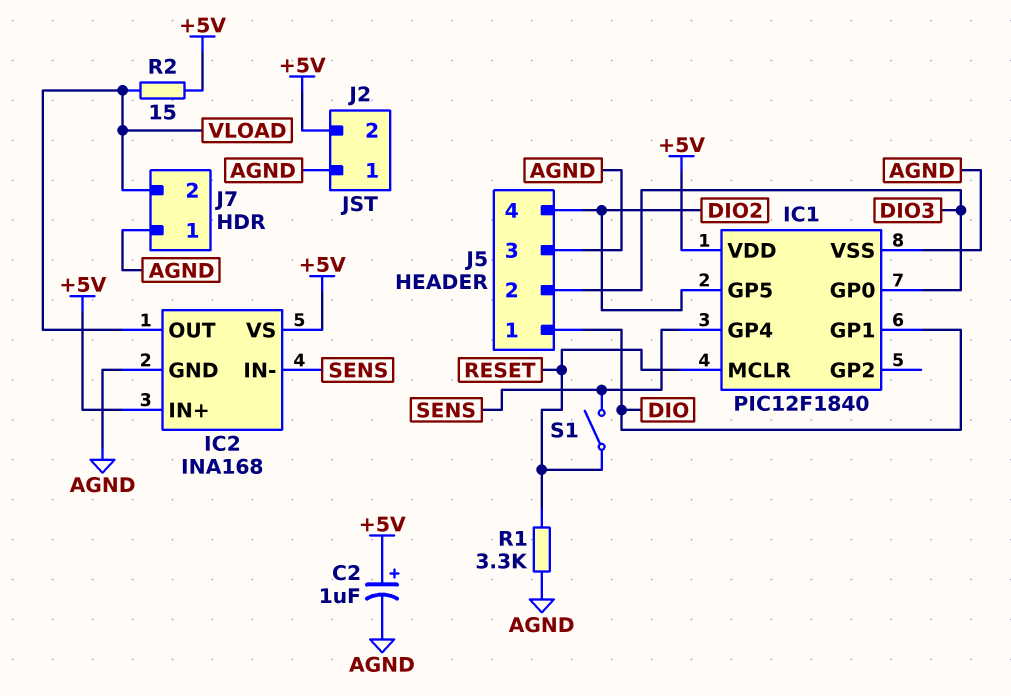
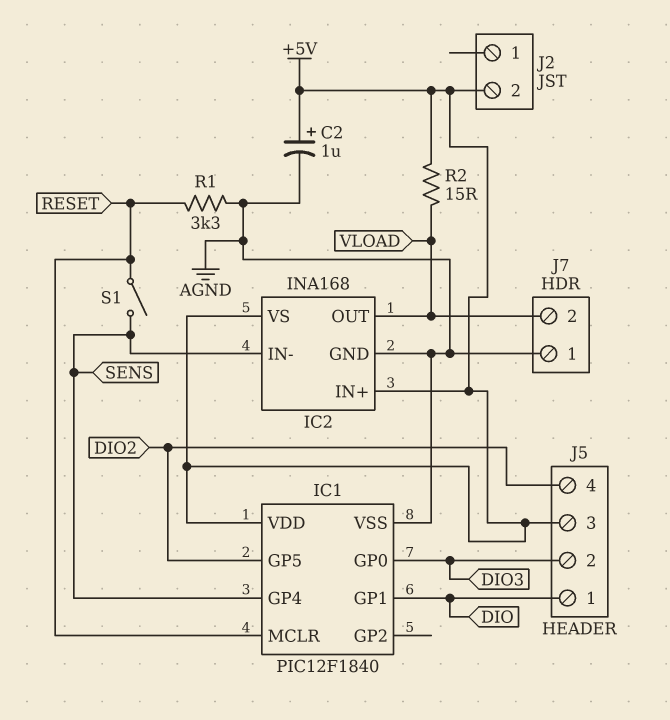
J2 pin 1: AGND -> none
J5 pin 3: AGND -> +5V

